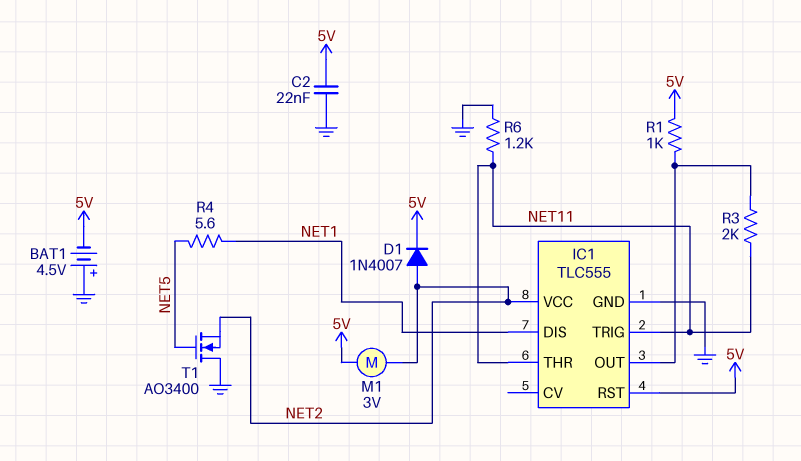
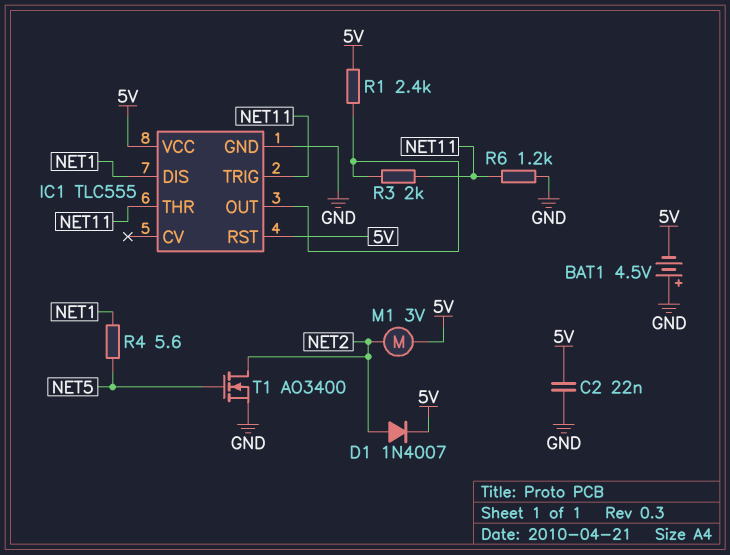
IC1 pin VCC: NET2 -> 5V
R1: 1k (5V, IC1/OUT) -> 2.4k (5V, IC1/OUT)
T1: NMOS AO3400 (G NET5, D GND, S NET2) -> NMOS AO3400 (G NET5, D NET2, S GND)

